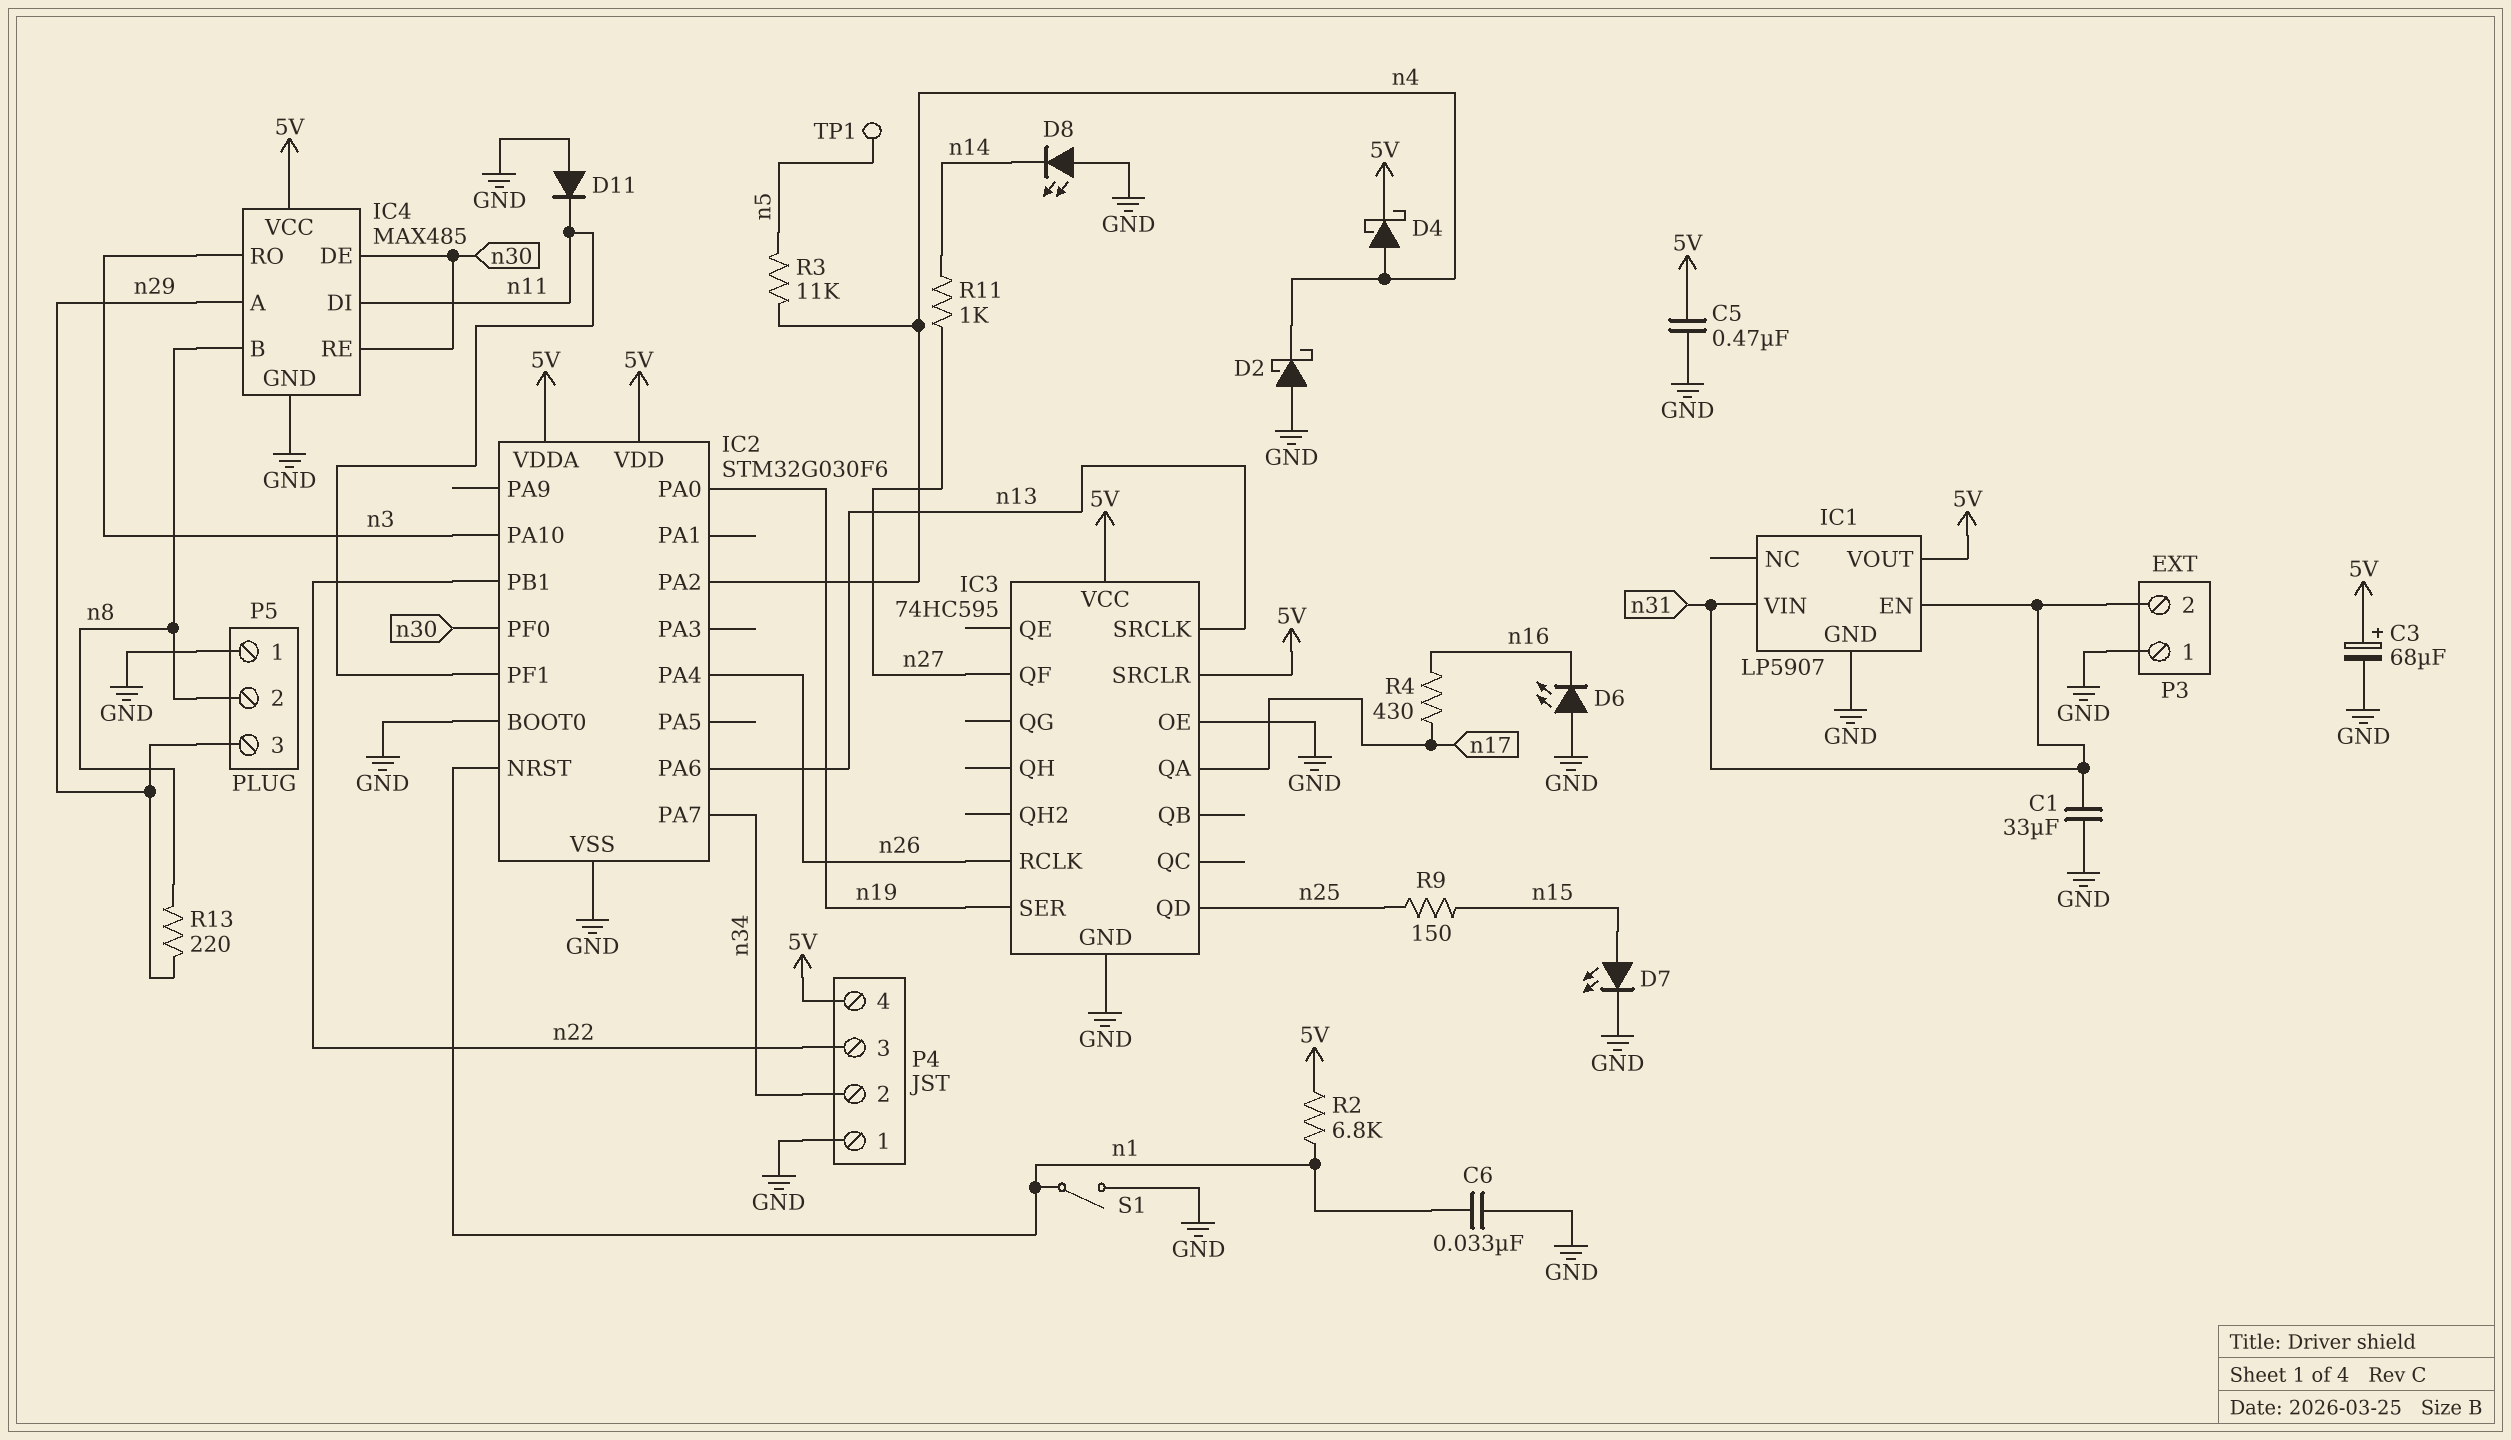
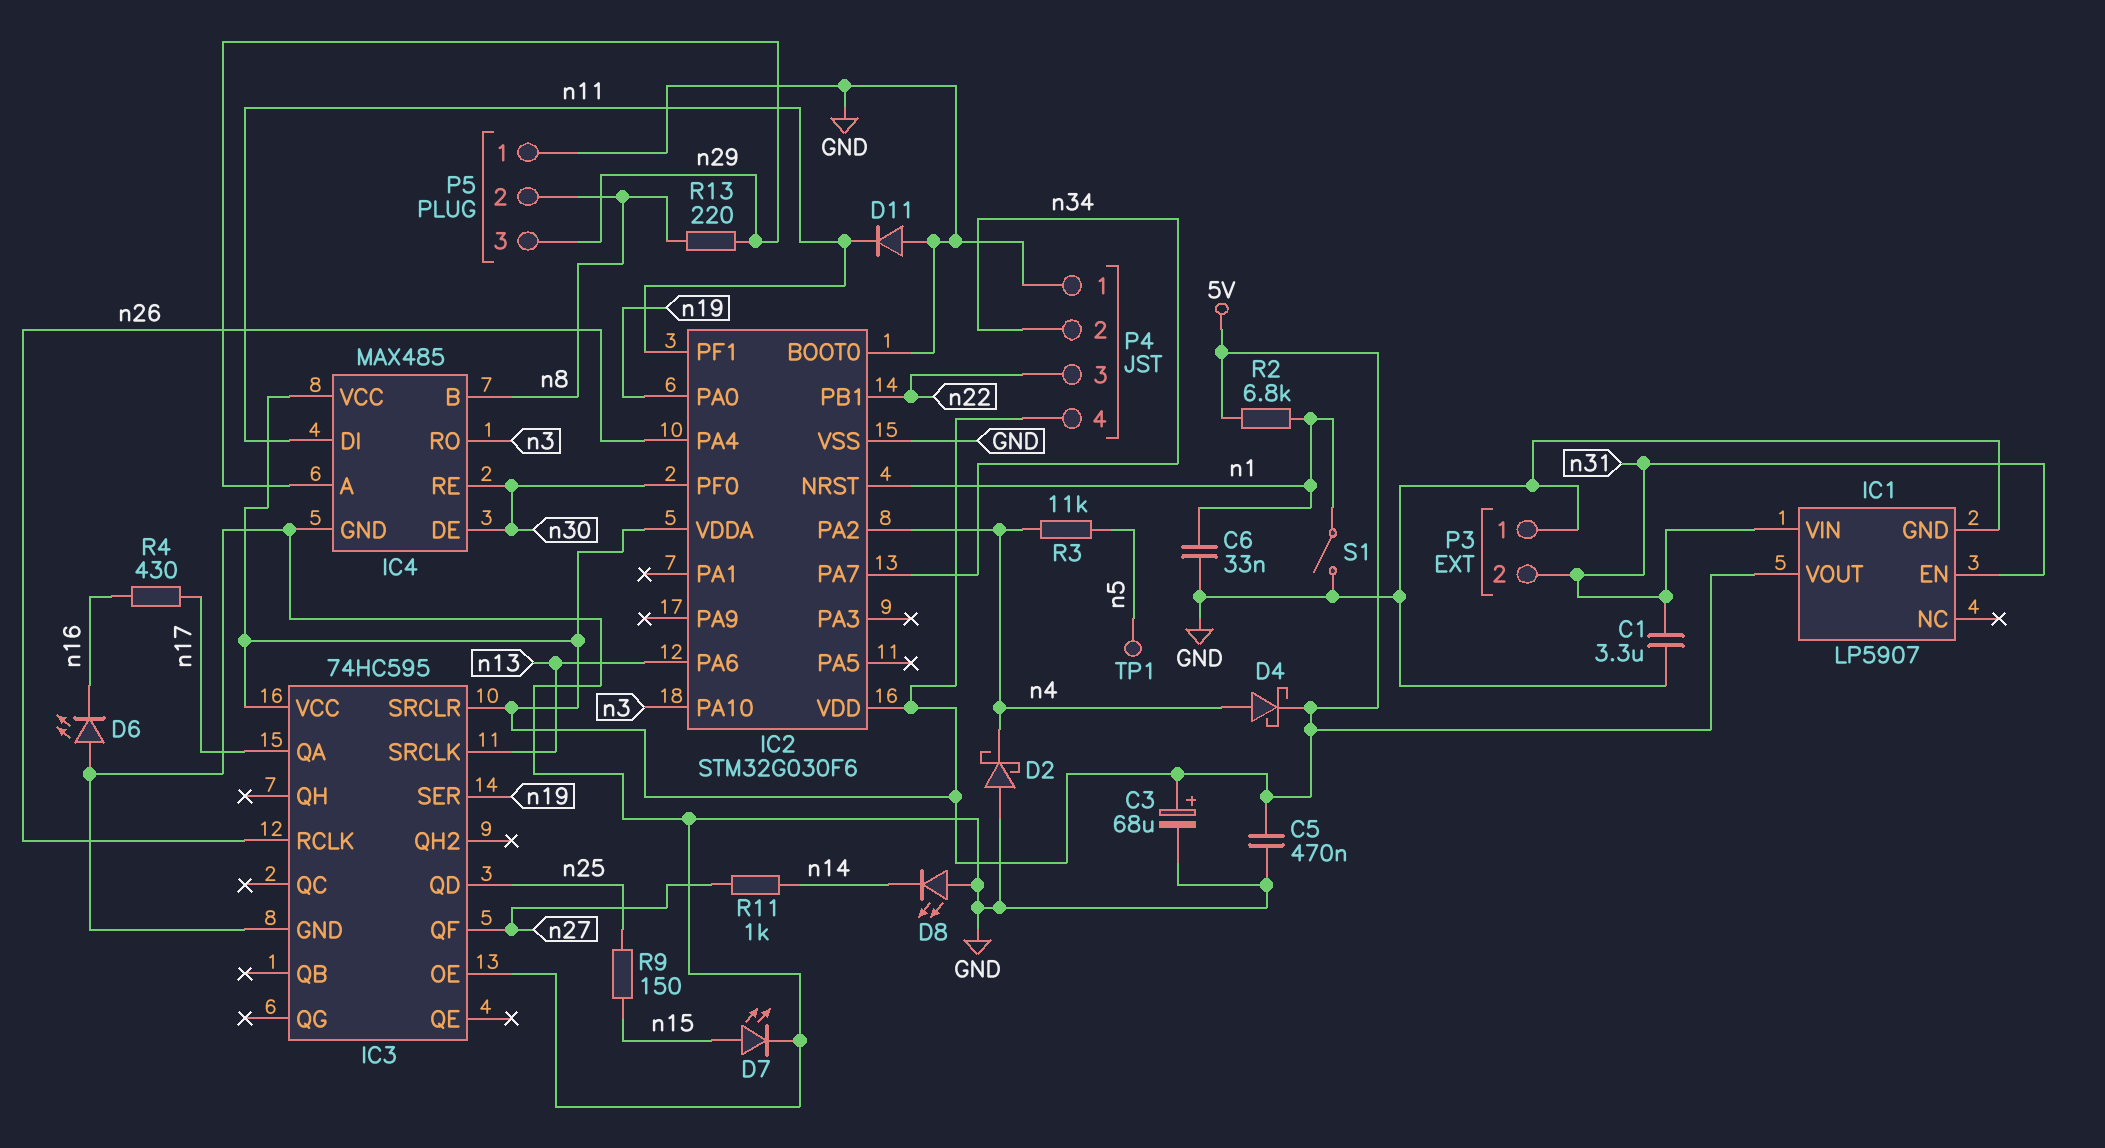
C1: 33uF (GND, n31) -> 3.3uF (GND, n31)

